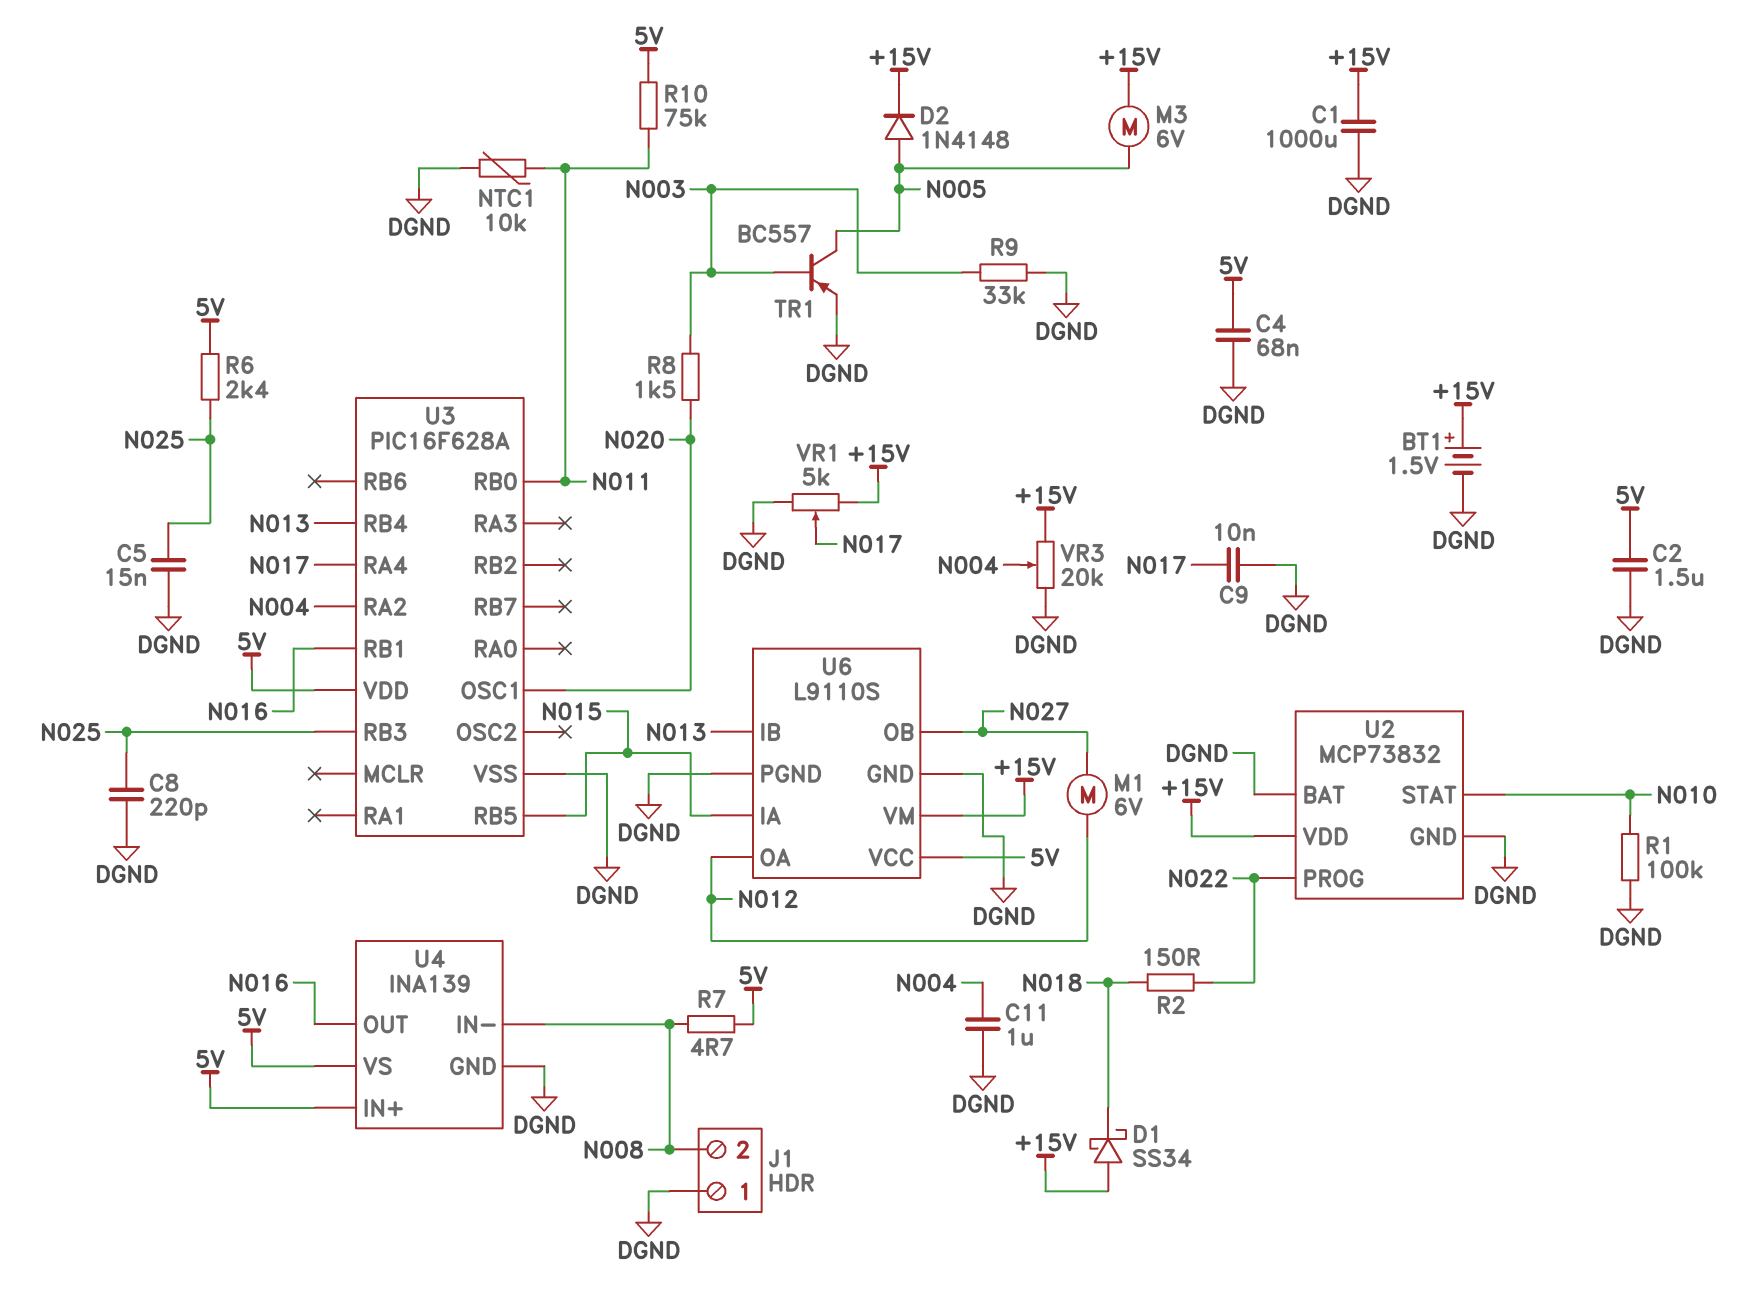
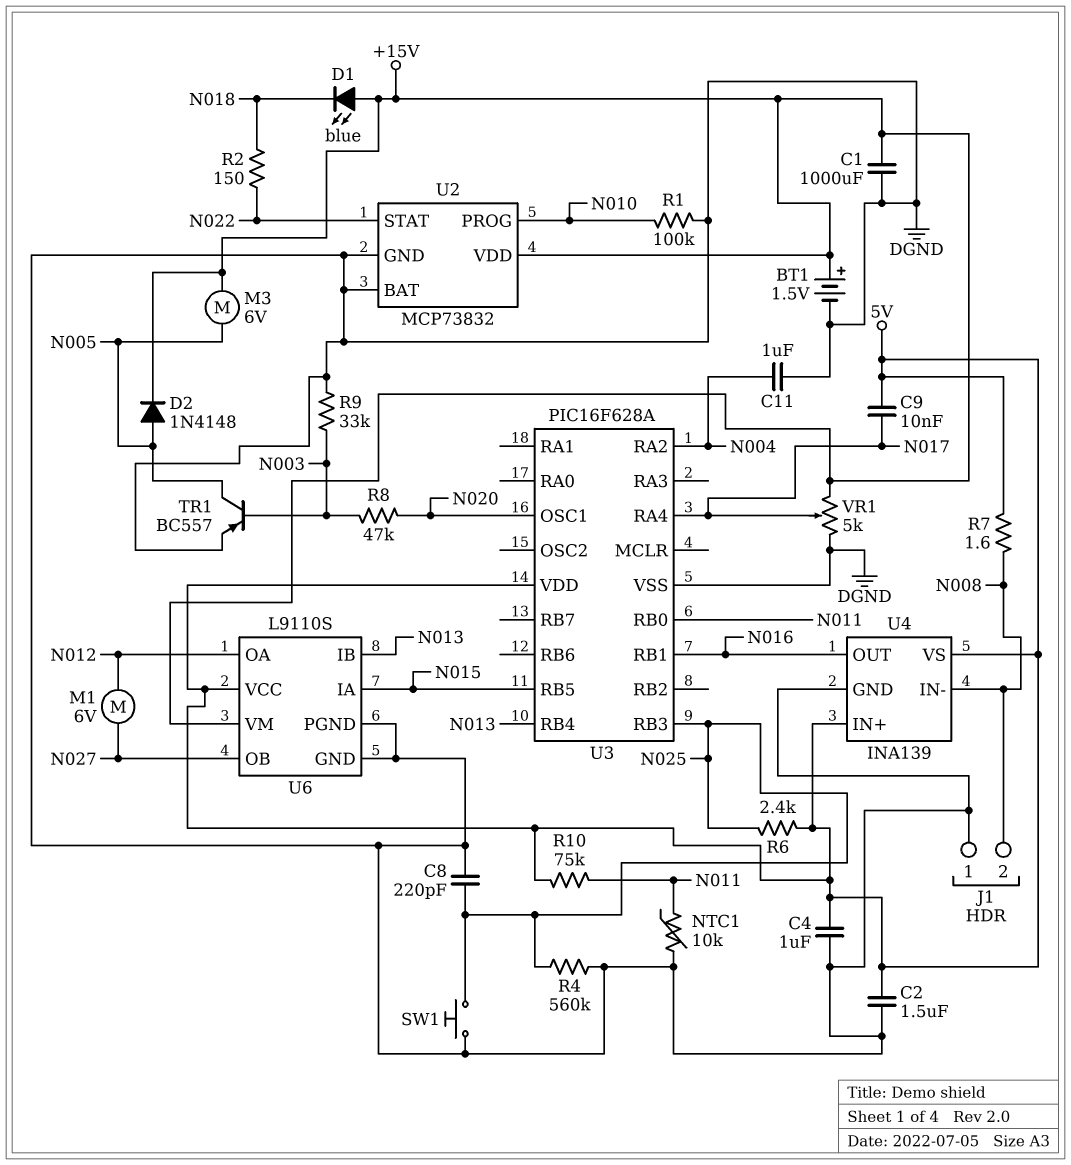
C4: 68nF (5V, DGND) -> 1uF (5V, DGND)
C5: 15nF (DGND, N025) -> none
C9: 10nF (DGND, N017) -> 10nF (5V, N017)
D1: schottky SS34 (A +15V, K N018) -> LED blue (A +15V, K N018)
R4: none -> 560k (DGND, N025)
R7: 4.7 (5V, N008) -> 1.6 (5V, N008)
R8: 1.5k (N003, N020) -> 47k (N003, N020)
SW1: none -> button (DGND, N025)
U2 pin PROG: N022 -> N010
U2 pin STAT: N010 -> N022
VR3: 20k (+15V, DGND, wiper N004) -> none

